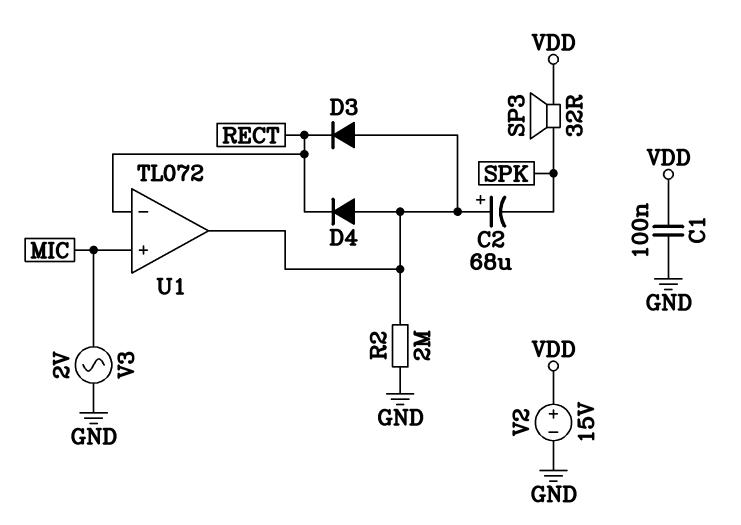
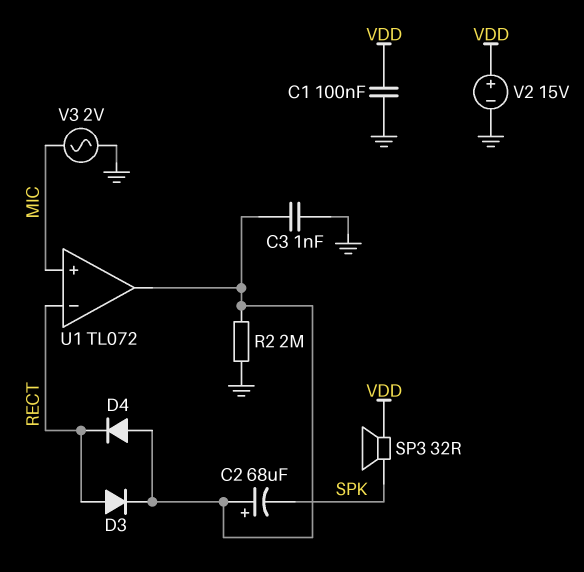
C3: none -> 1nF (GND, U1/out)
D3: diode (A U1/out, K RECT) -> diode (A RECT, K U1/out)

